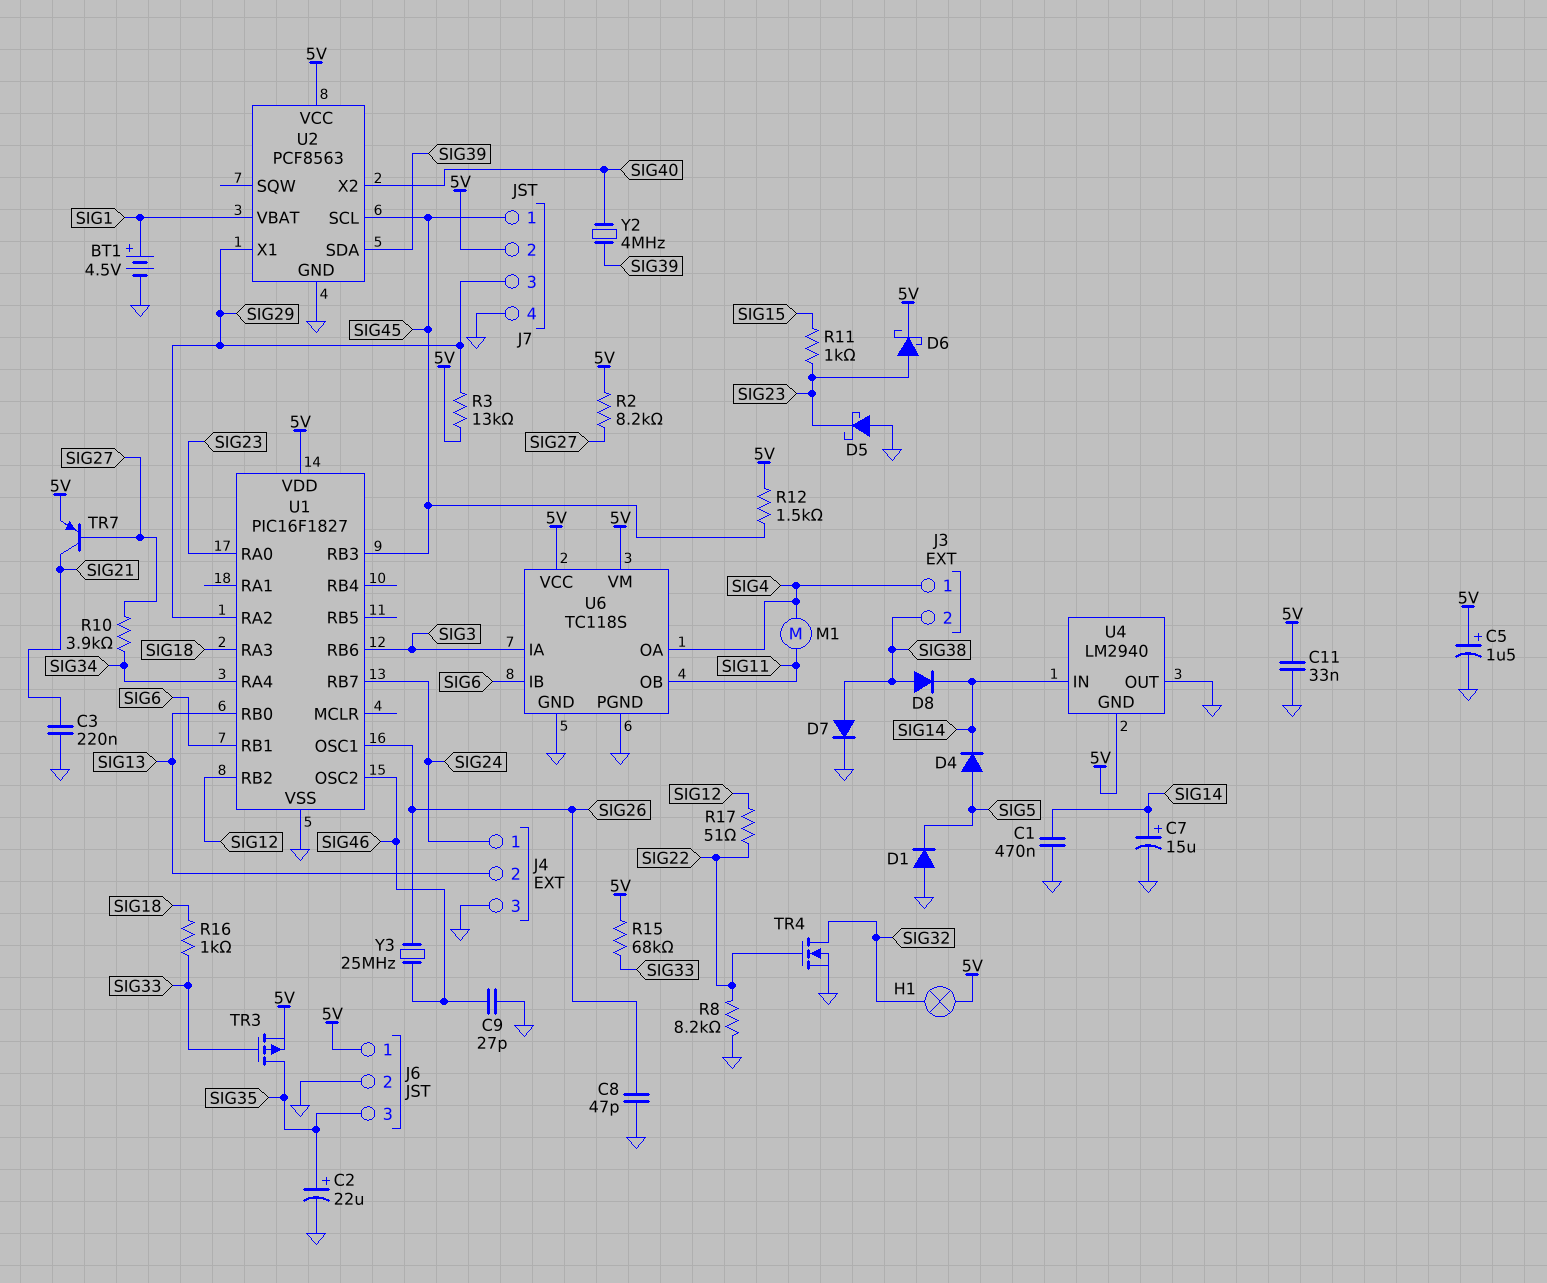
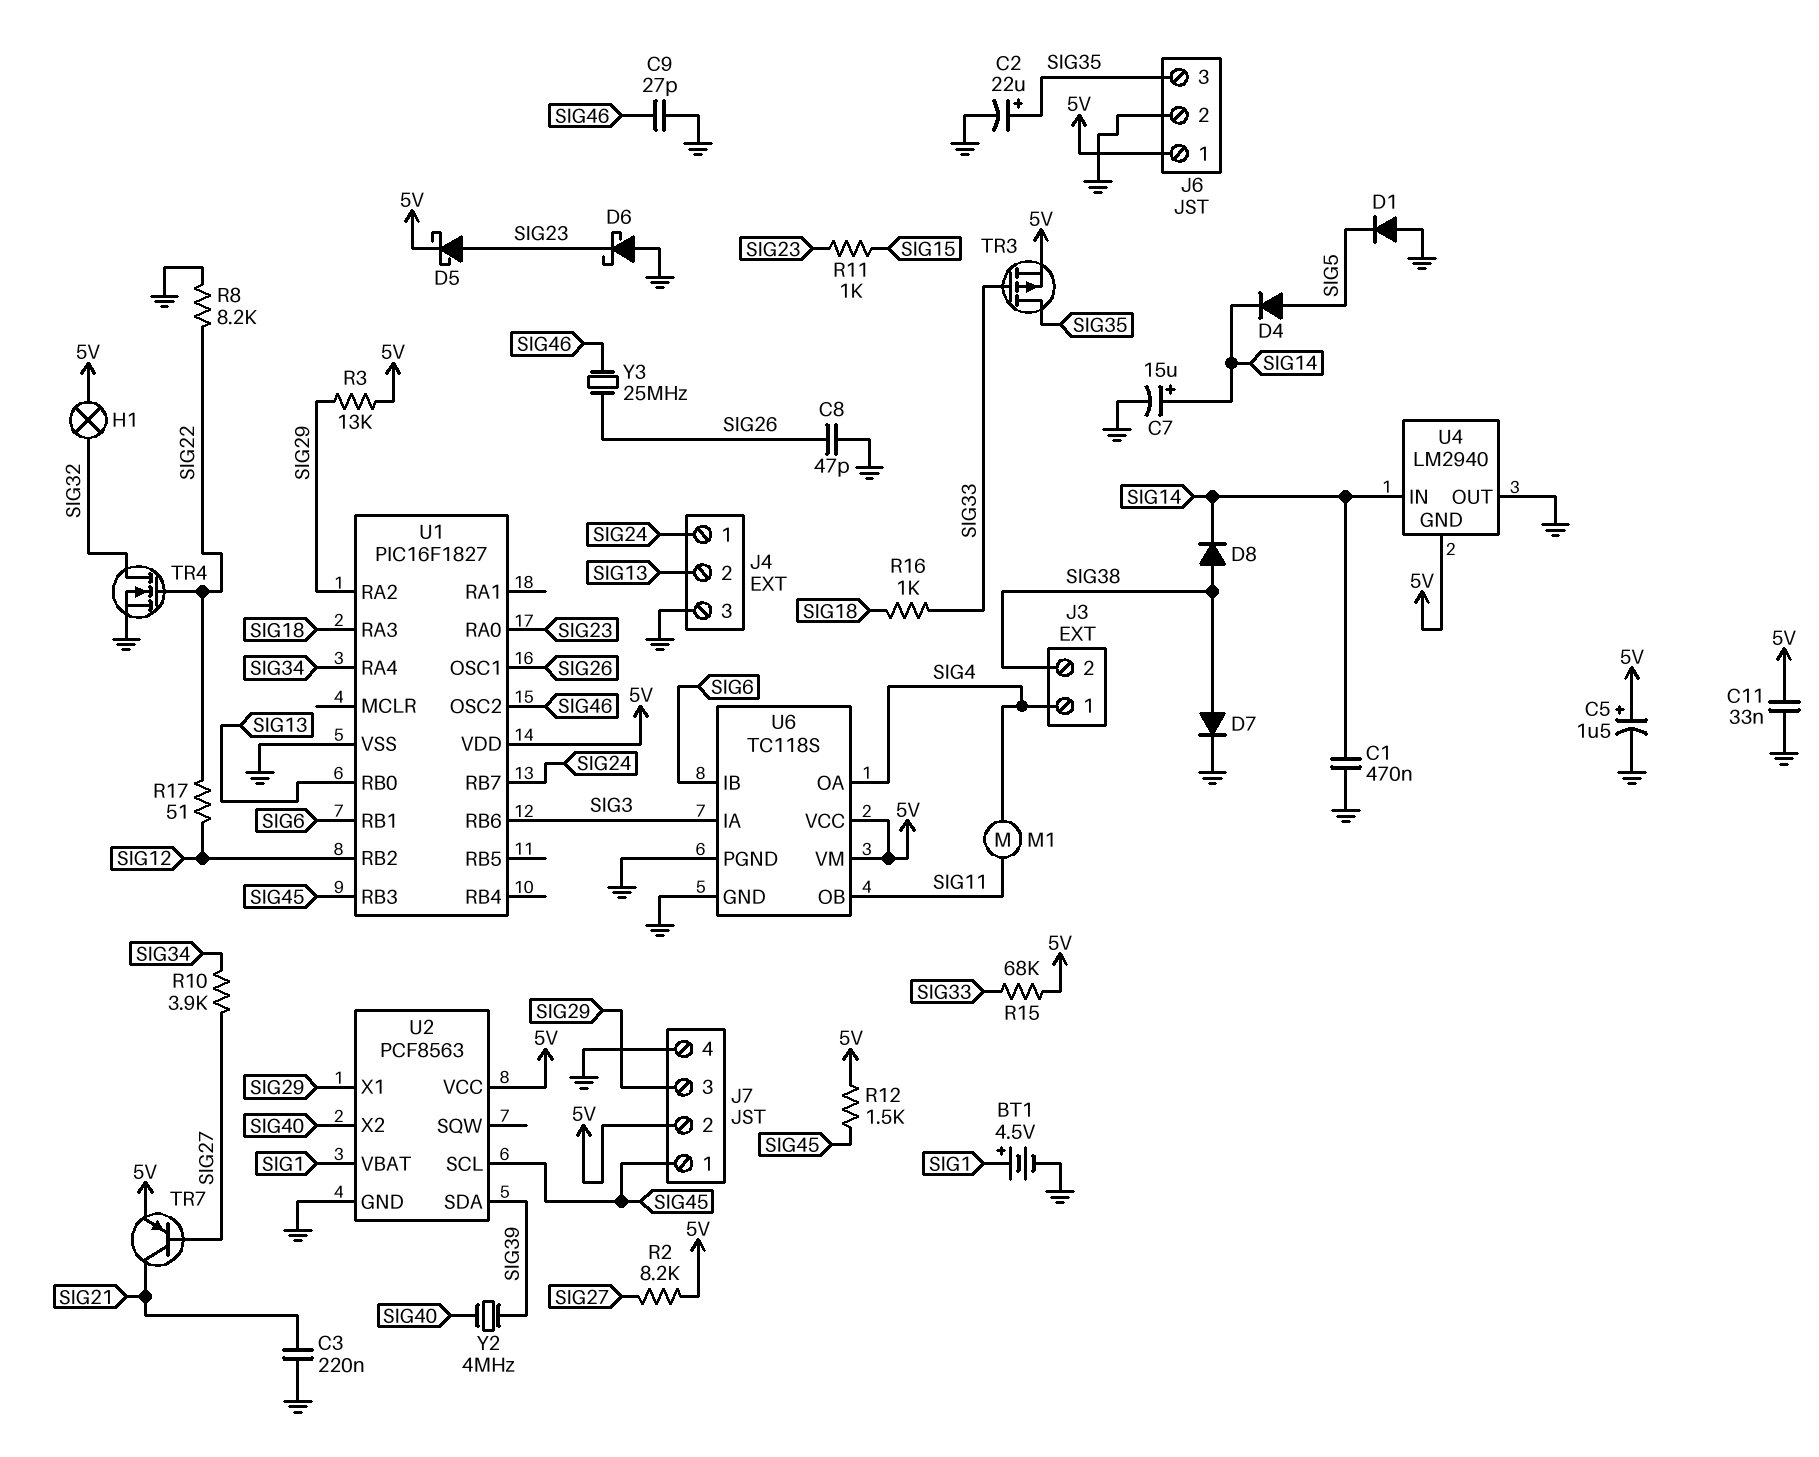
D5: schottky (A GND, K SIG23) -> schottky (A SIG23, K 5V)
D6: schottky (A SIG23, K 5V) -> schottky (A GND, K SIG23)

